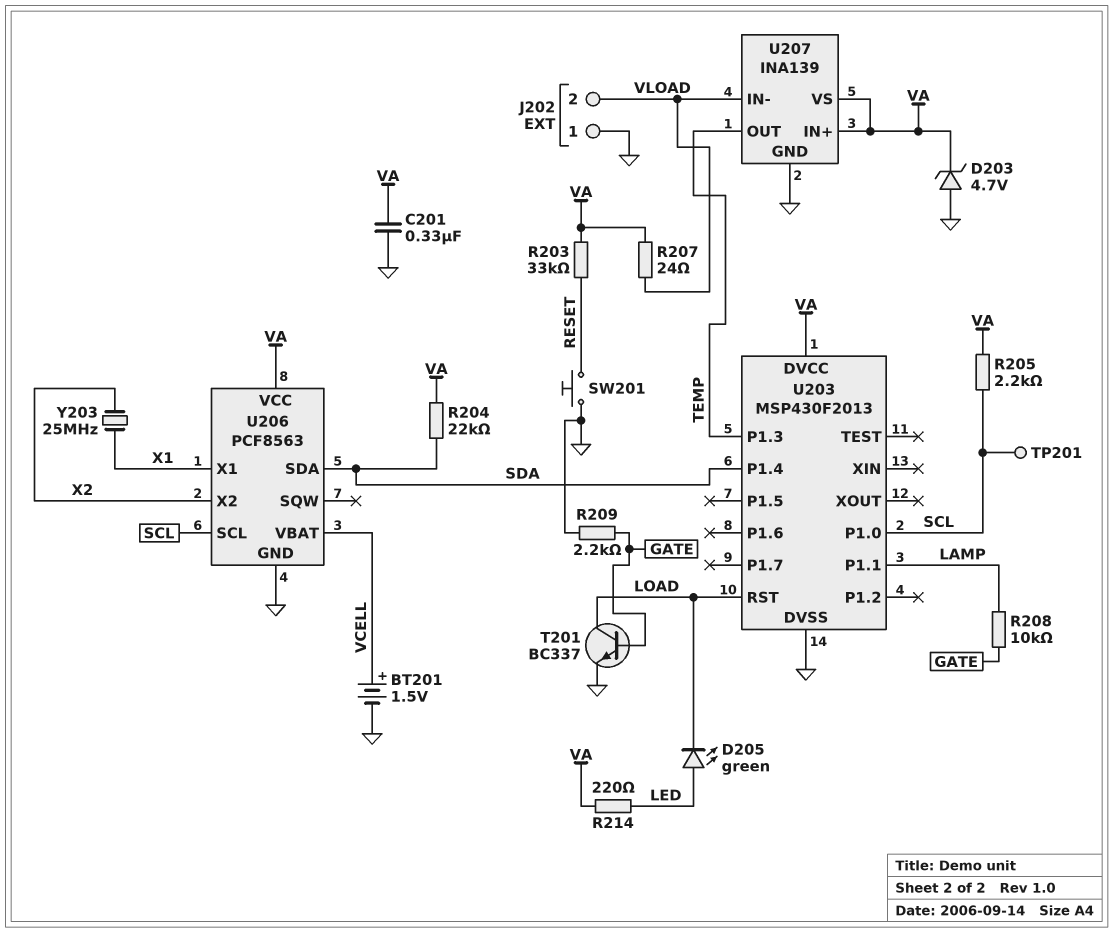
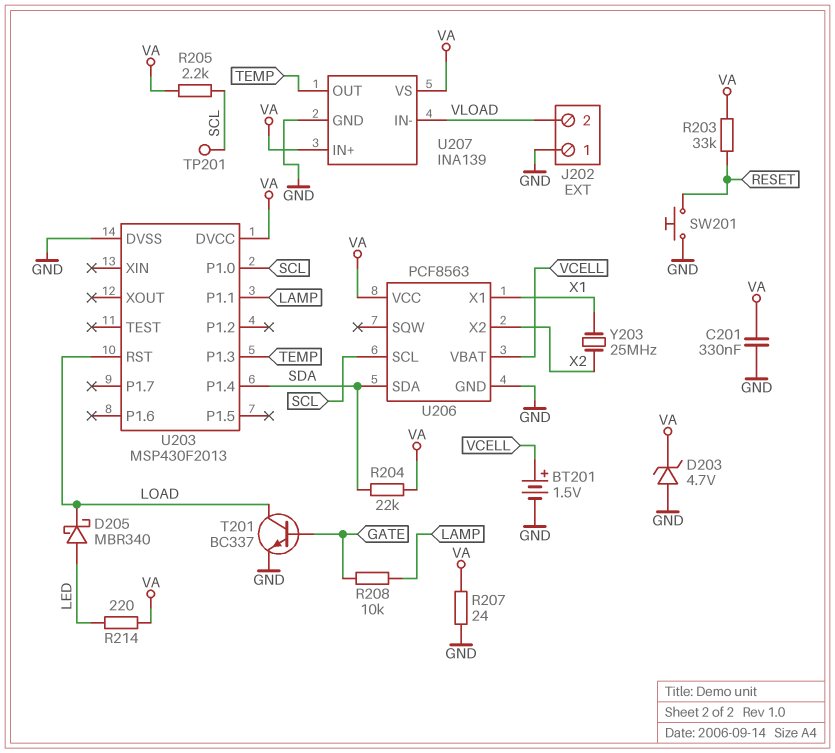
D205: LED green (A LED, K LOAD) -> schottky MBR340 (A LED, K LOAD)
R207: 24 (VA, VLOAD) -> 24 (GND, VA)
R209: 2.2k (GATE, GND) -> none

